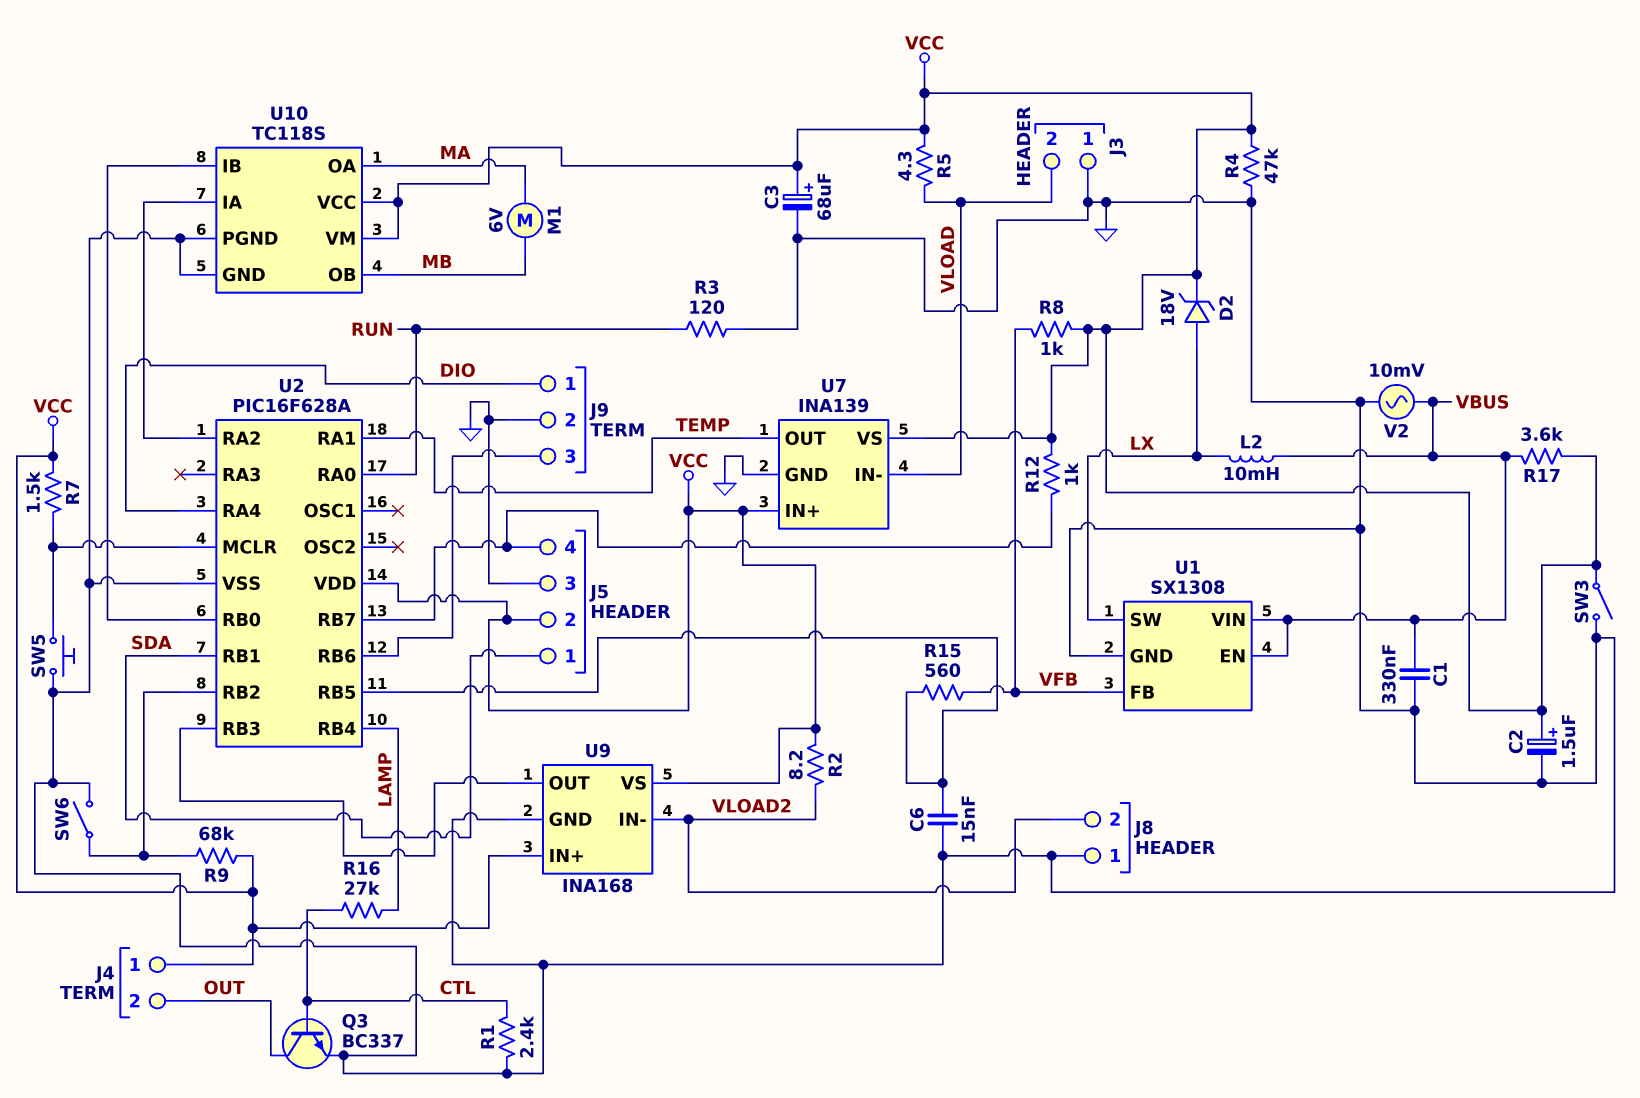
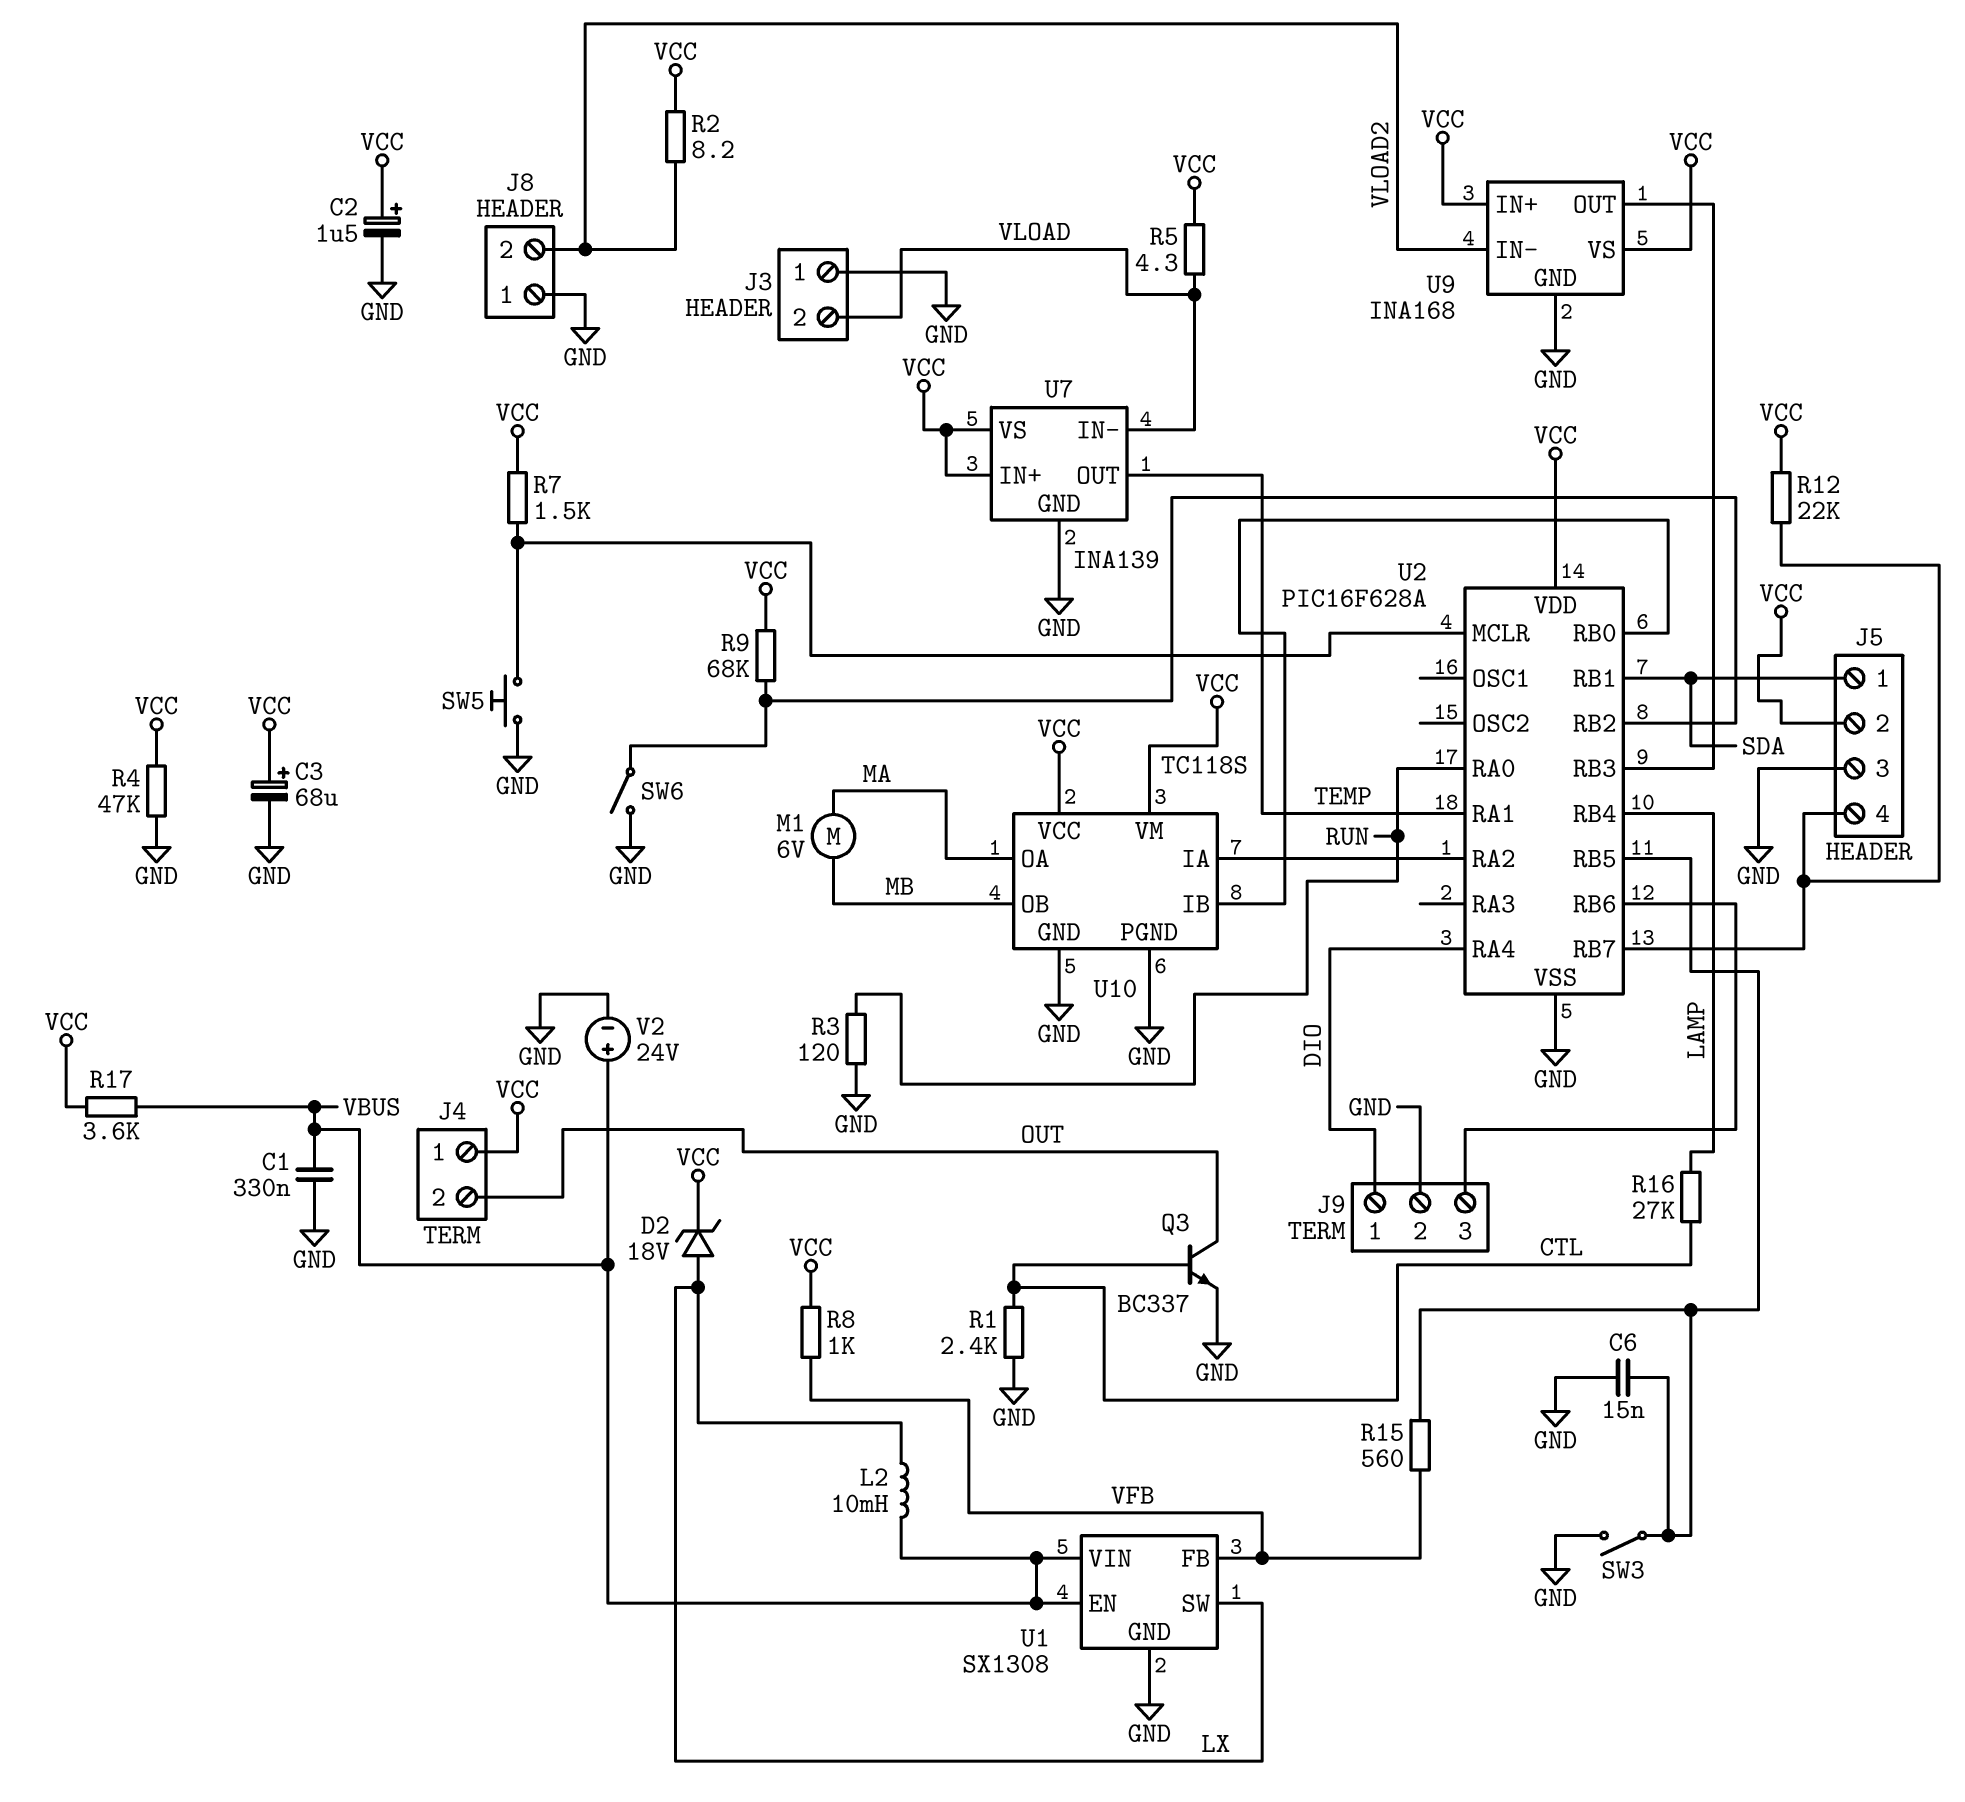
R12: 1k (J5/4, VCC) -> 22k (J5/4, VCC)
SW3: switch (GND, VCC) -> switch (GND, U2/RB5)
V2: AC 10mV (GND, VBUS) -> 24V (plus VBUS, minus GND)

